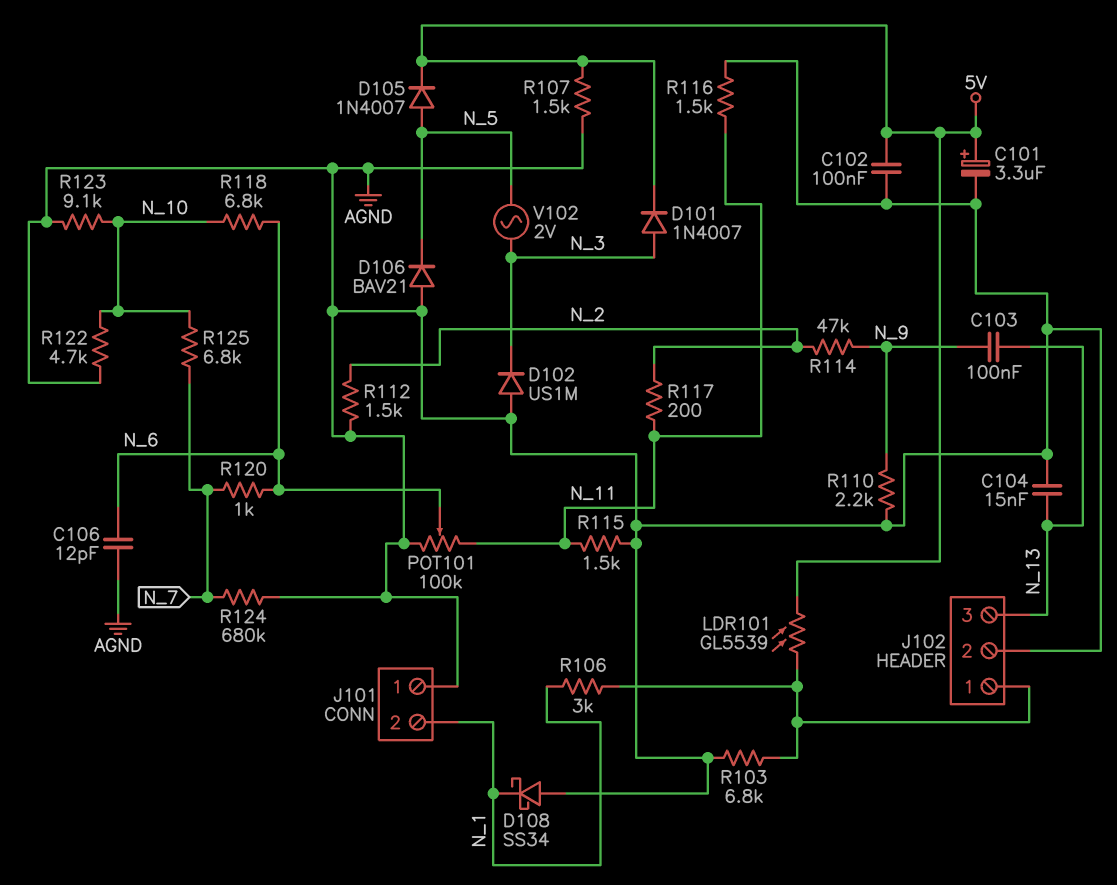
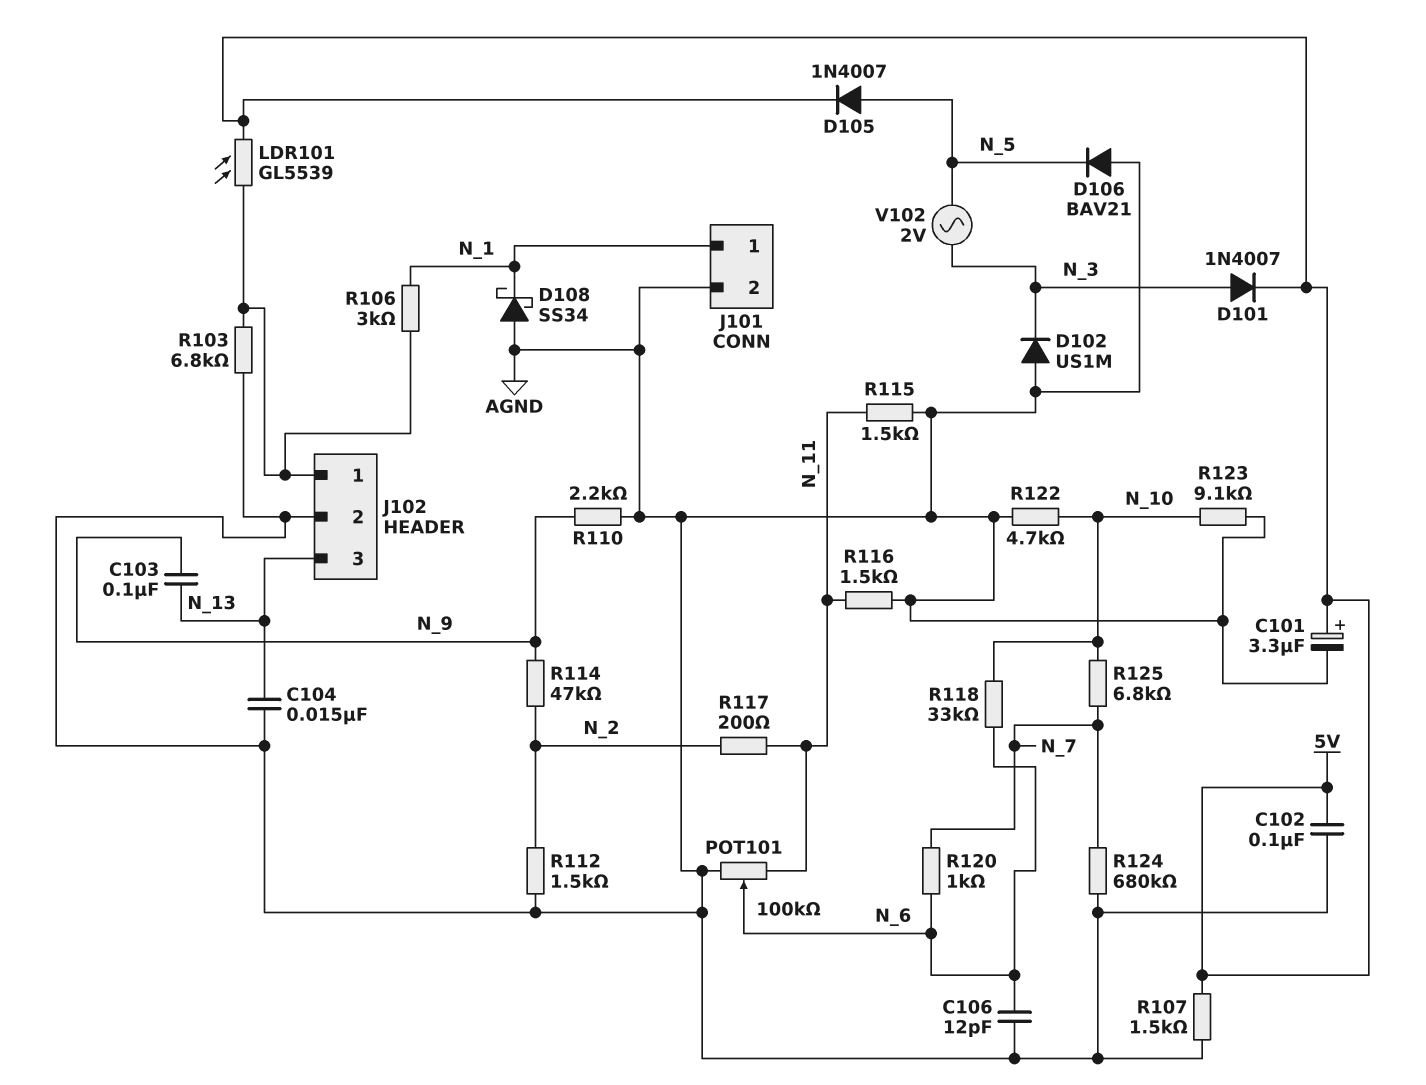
J101 pin 1: AGND -> N_1
J101 pin 2: N_1 -> AGND
R118: 6.8k (N_6, N_10) -> 33k (N_6, N_10)

